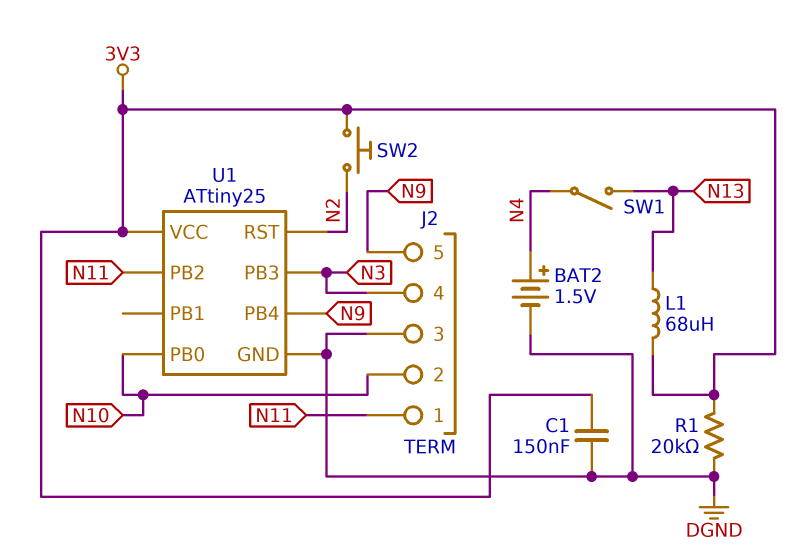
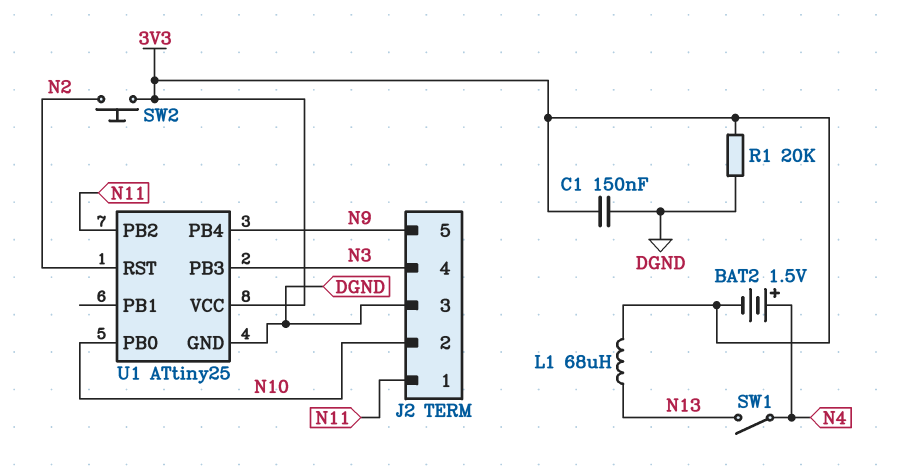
BAT2: 1.5V (plus N4, minus DGND) -> 1.5V (plus N4, minus 3V3)

